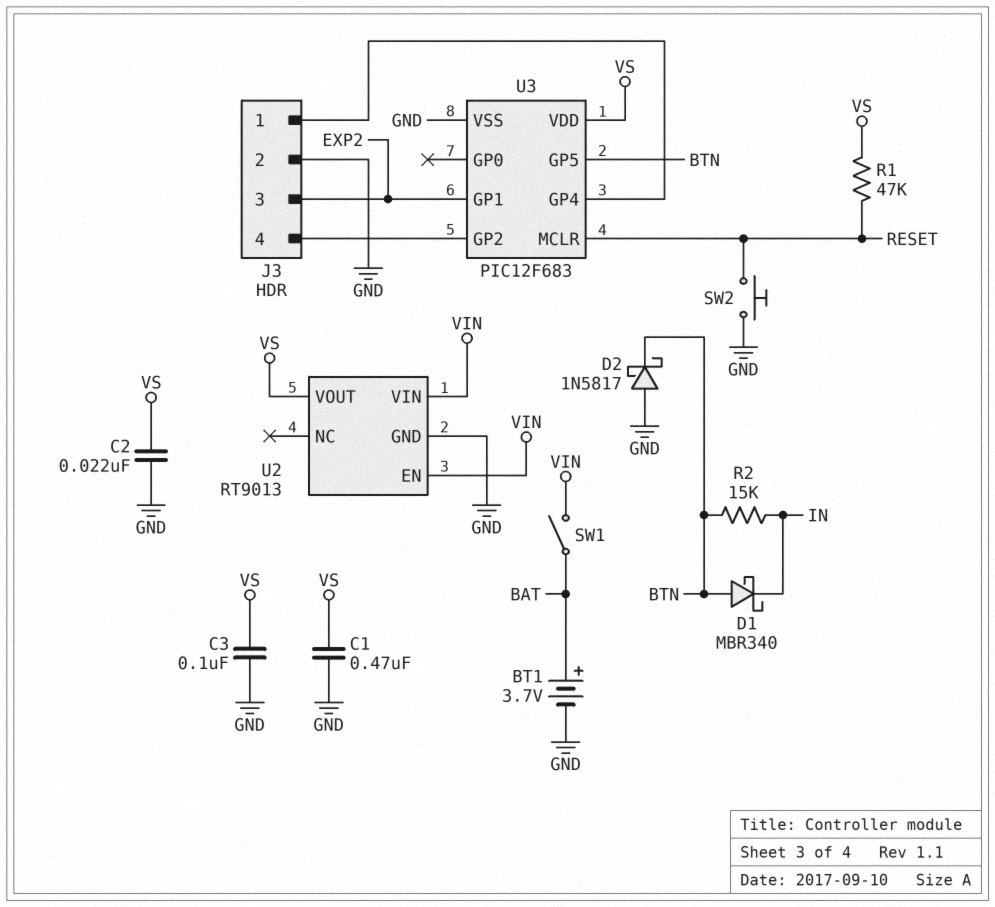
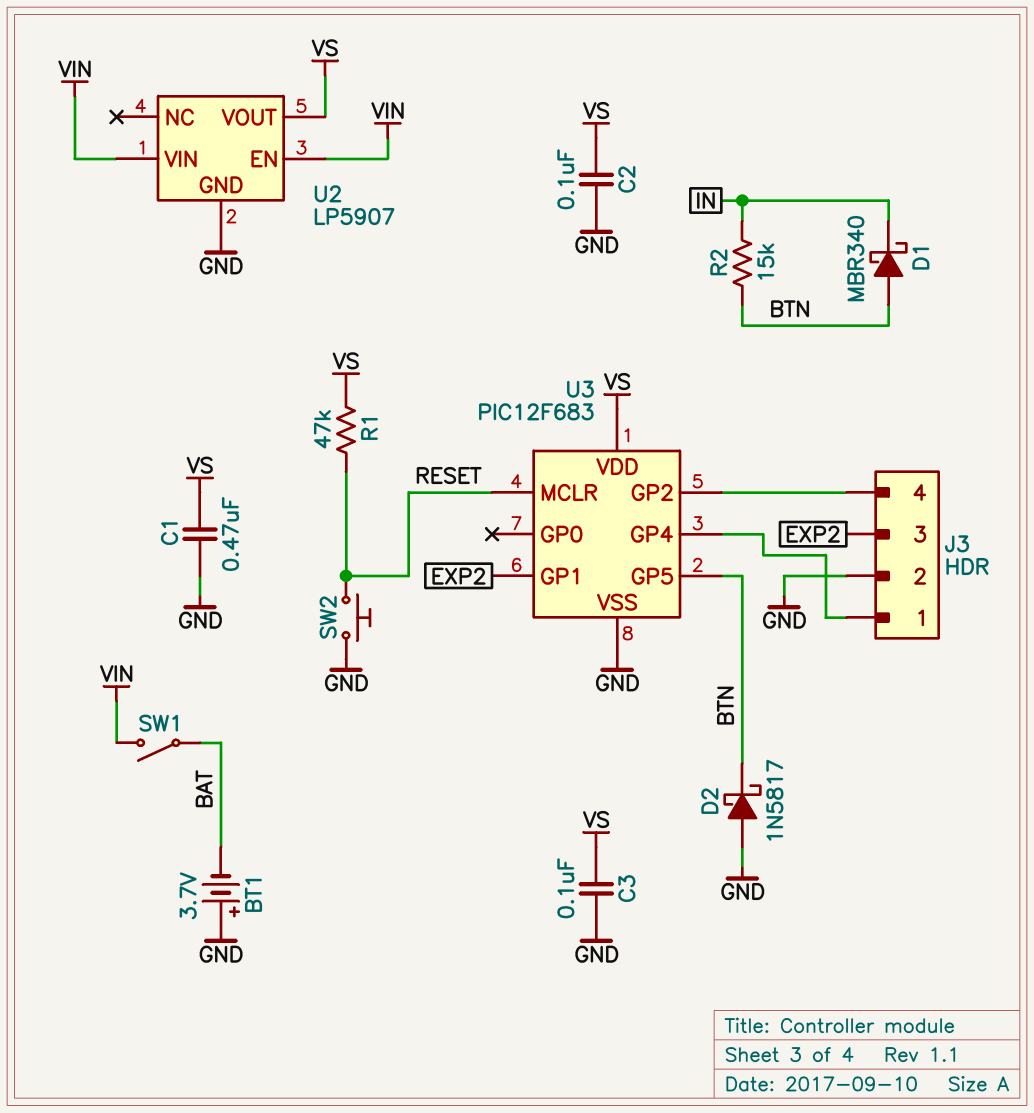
BT1: 3.7V (plus BAT, minus GND) -> 3.7V (plus GND, minus BAT)
C2: 22nF (GND, VS) -> 100nF (GND, VS)
U2: RT9013 -> LP5907

